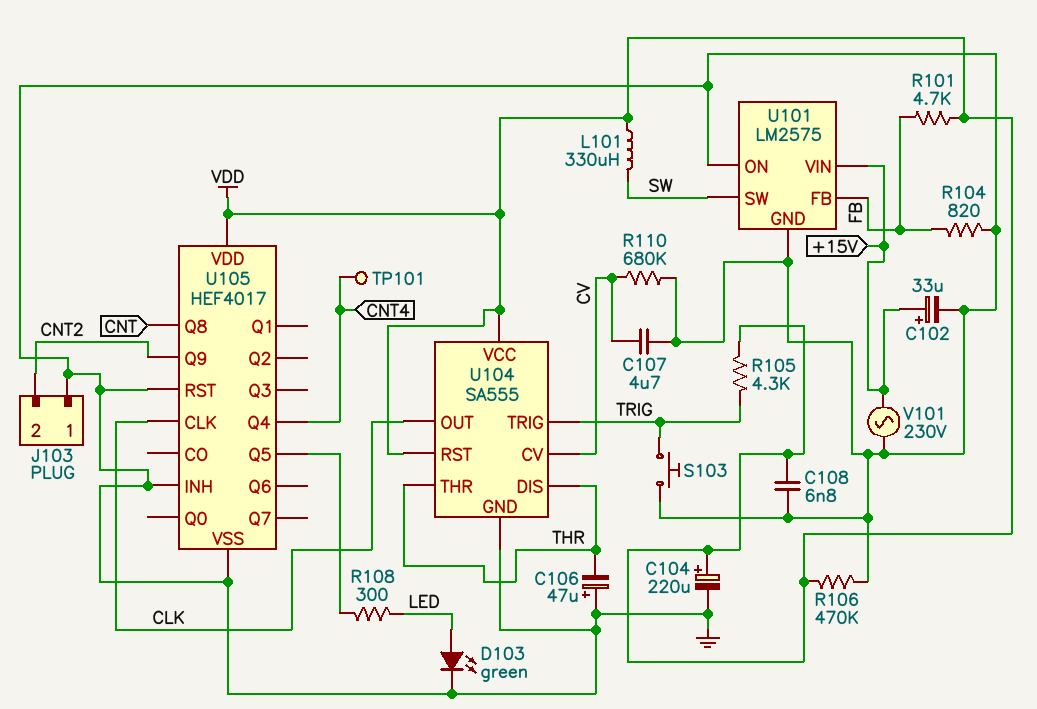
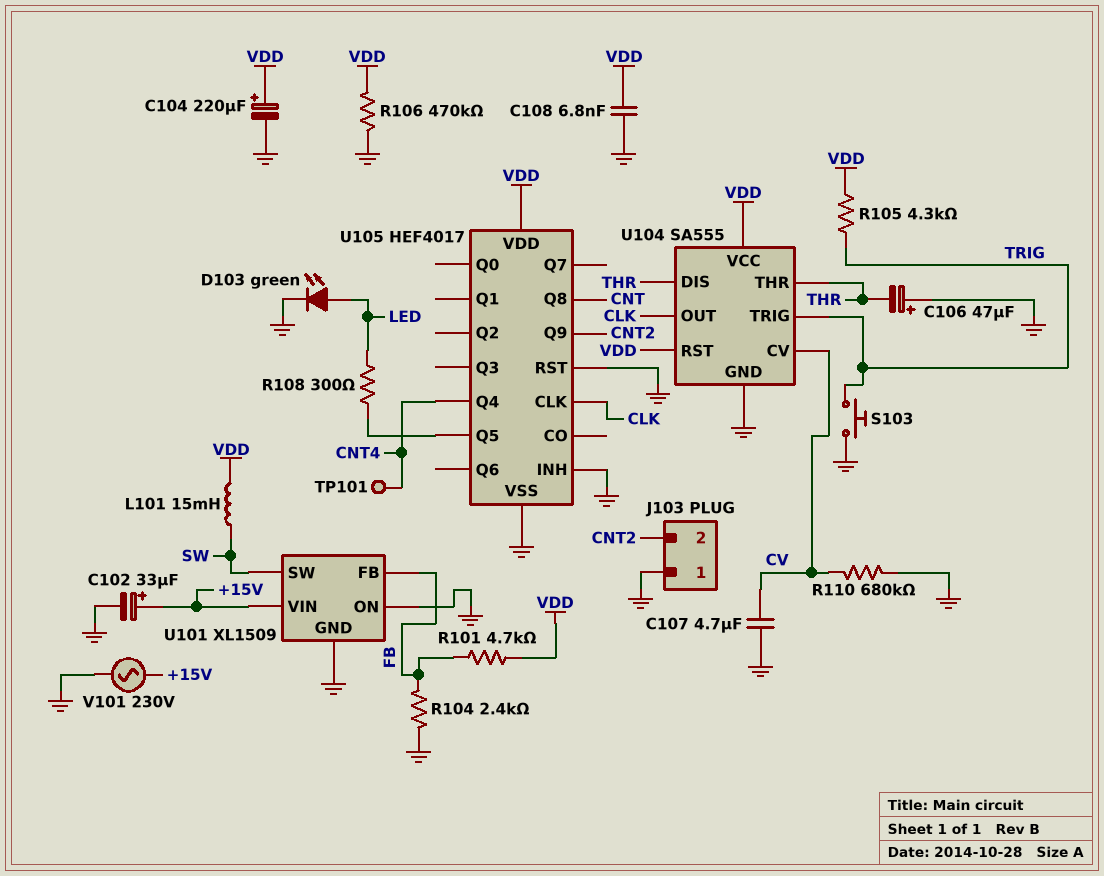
L101: 330uH (SW, VDD) -> 15mH (SW, VDD)
R104: 820 (FB, GND) -> 2.4k (FB, GND)
U101: LM2575 -> XL1509

